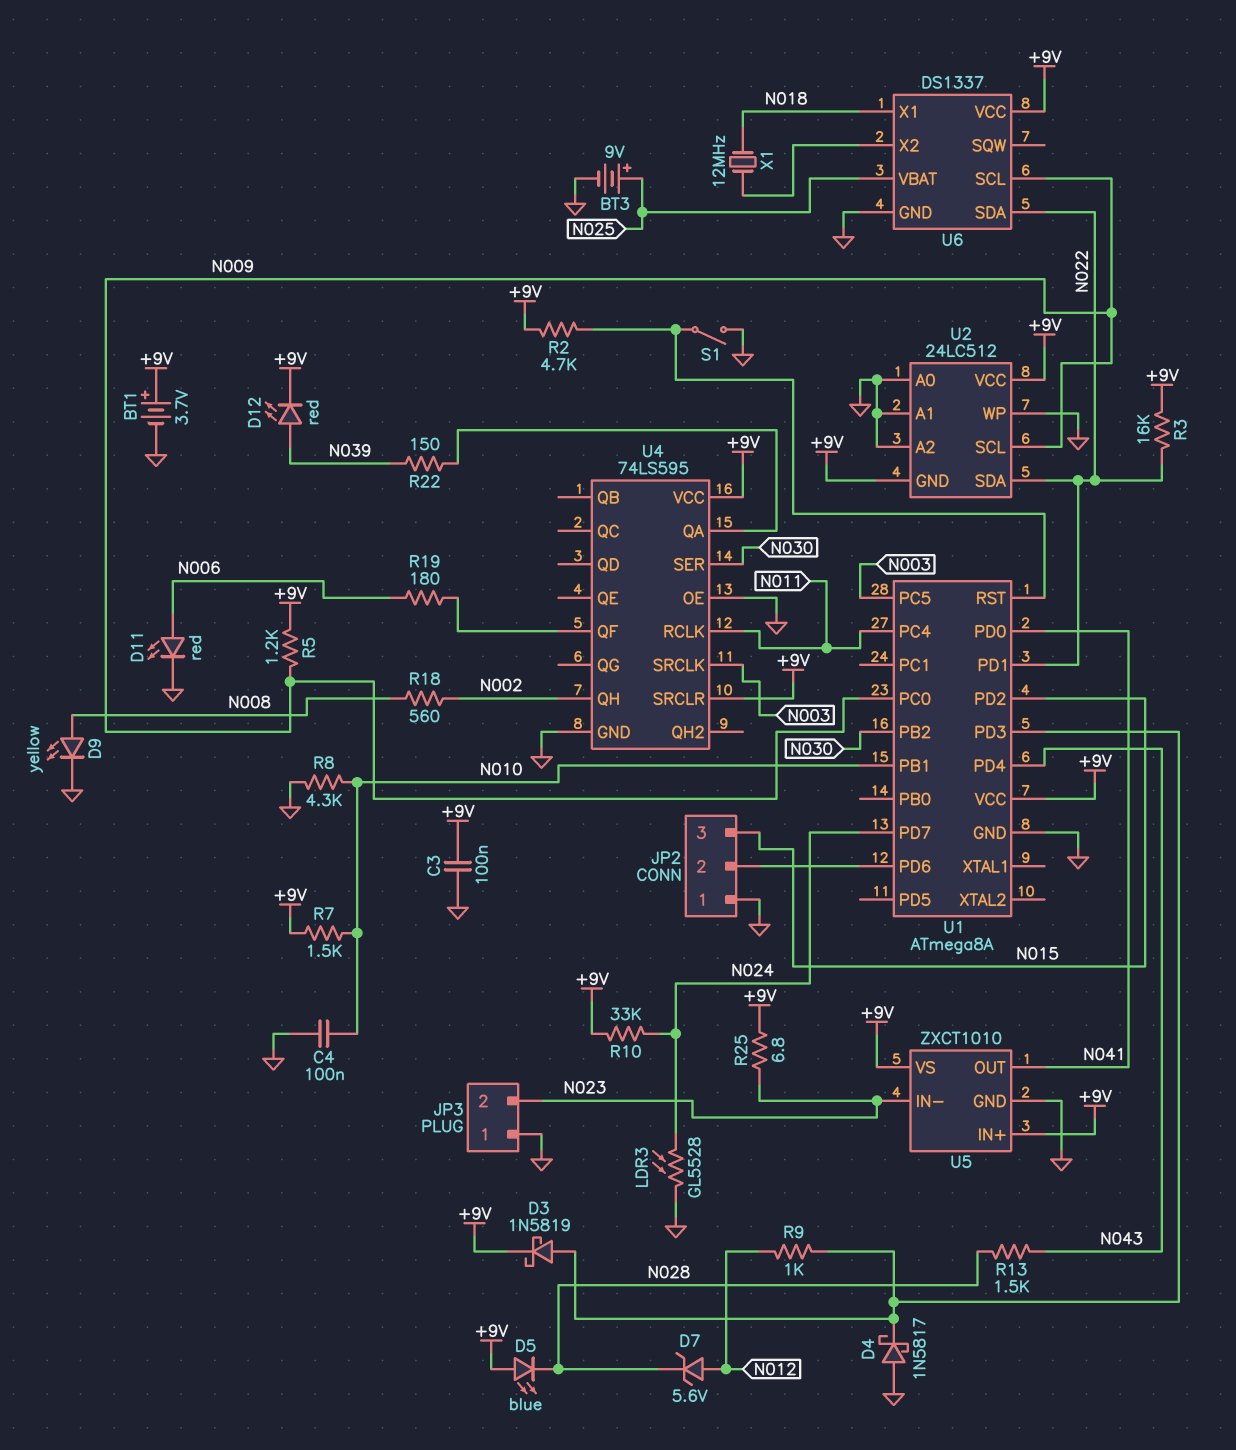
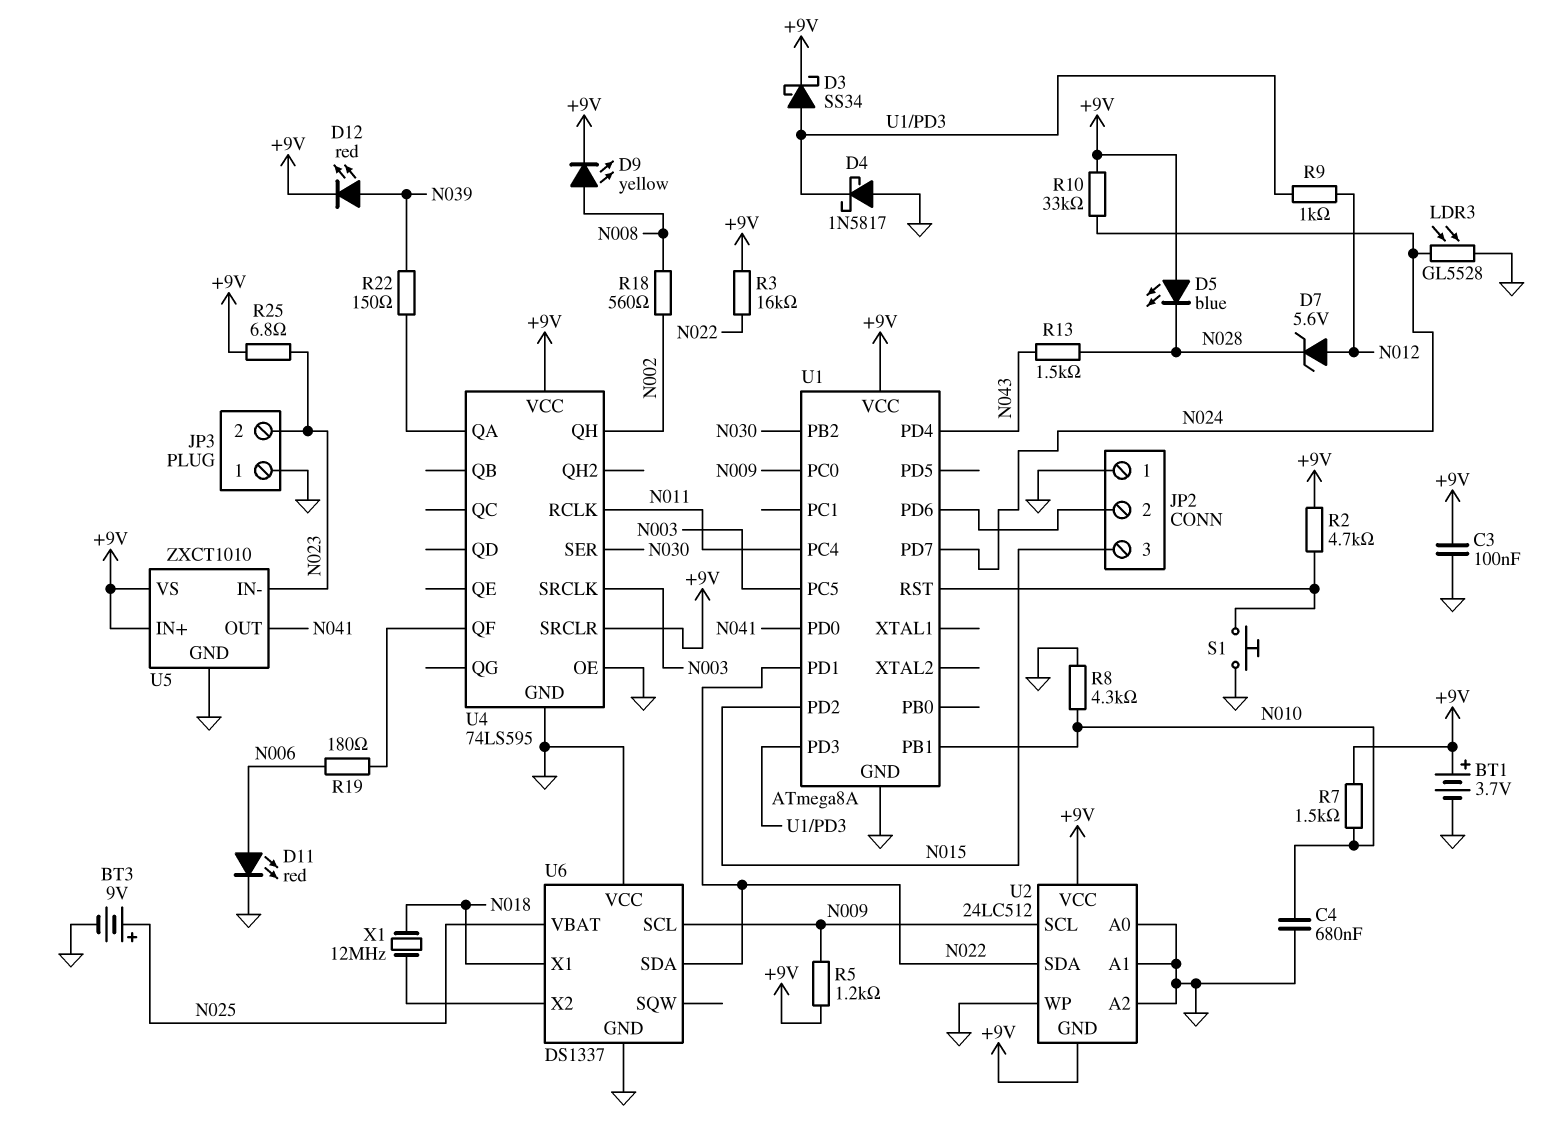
C4: 100nF (GND, N010) -> 680nF (GND, N010)
D3: schottky 1N5819 (A U1/PD3, K +9V) -> schottky SS34 (A U1/PD3, K +9V)
D9: LED yellow (A N008, K GND) -> LED yellow (A N008, K +9V)
S1: switch (GND, U1/RST) -> button (GND, U1/RST)
U6 pin VCC: +9V -> GND

